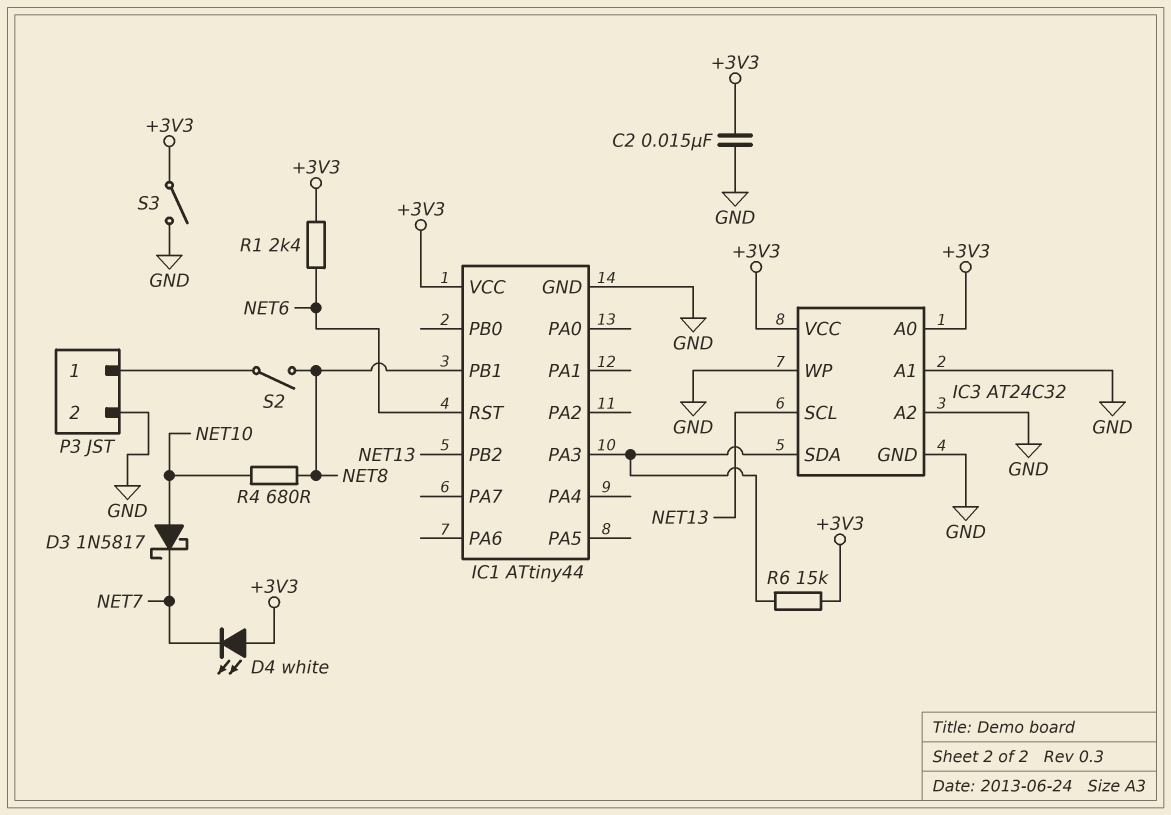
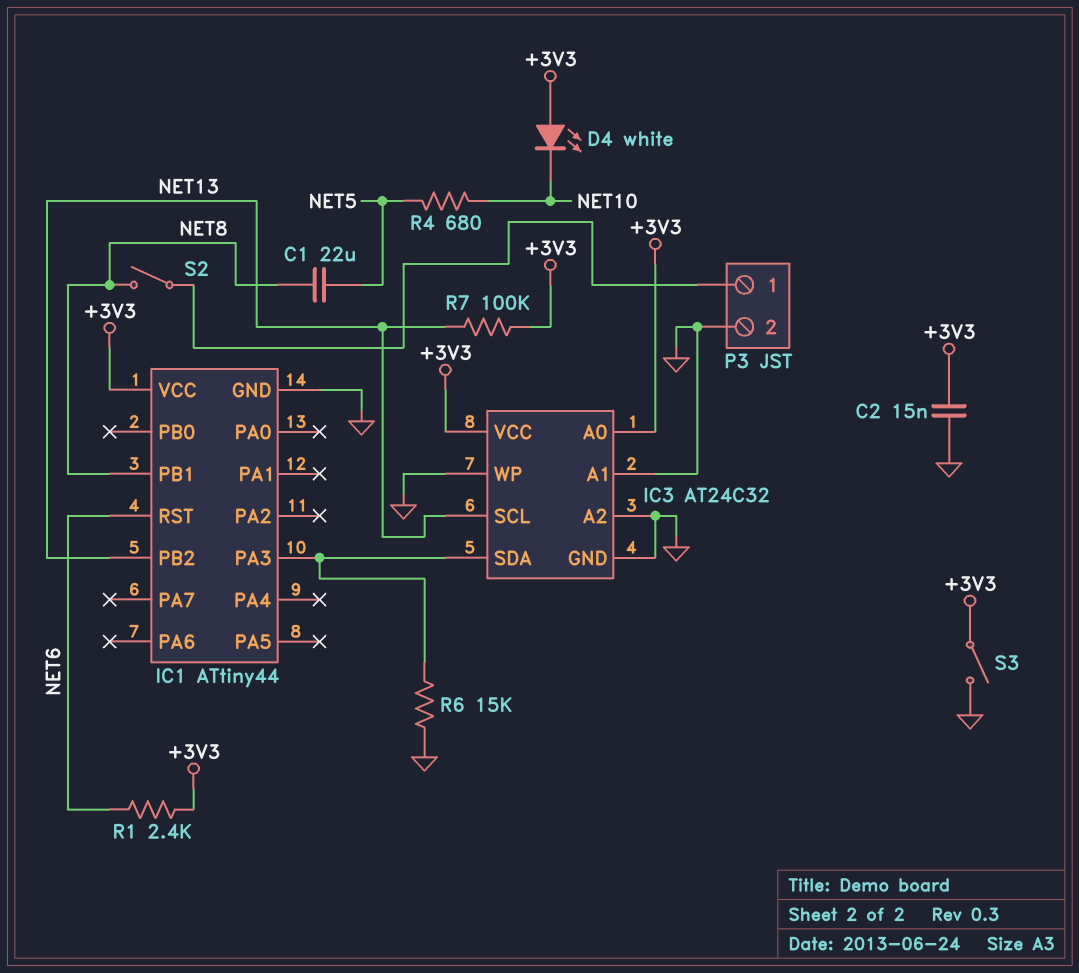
C1: none -> 22uF (NET5, NET8)
D3: schottky 1N5817 (A NET10, K NET7) -> none
D4: LED white (A +3V3, K NET7) -> LED white (A +3V3, K NET10)
R4: 680 (NET8, NET10) -> 680 (NET5, NET10)
R6: 15k (+3V3, IC1/PA3) -> 15k (GND, IC1/PA3)
R7: none -> 100k (+3V3, NET13)

